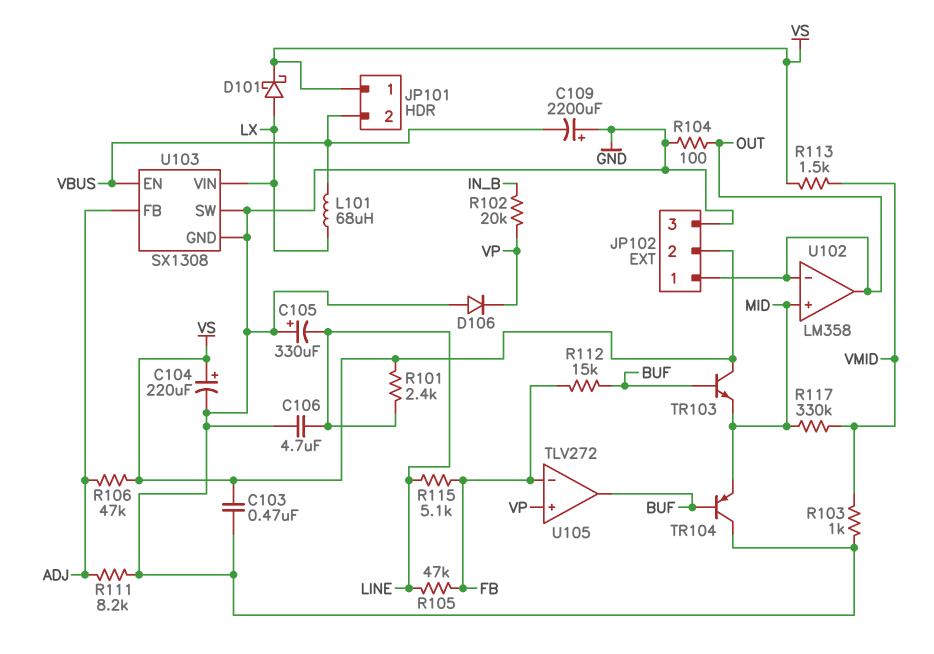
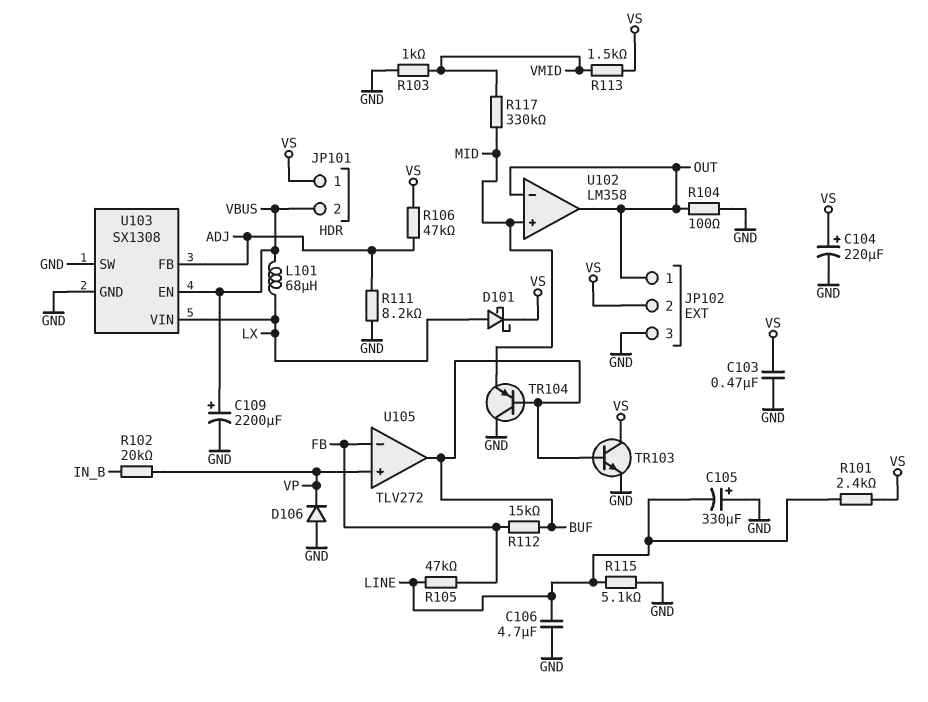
C109: 2200uF (plus GND, minus VBUS) -> 2200uF (plus VBUS, minus GND)
R115: 5.1k (FB, LINE) -> 5.1k (GND, LINE)
TR103: NPN (B BUF, C VS, E MID) -> NPN (B BUF, C VS, E GND)

